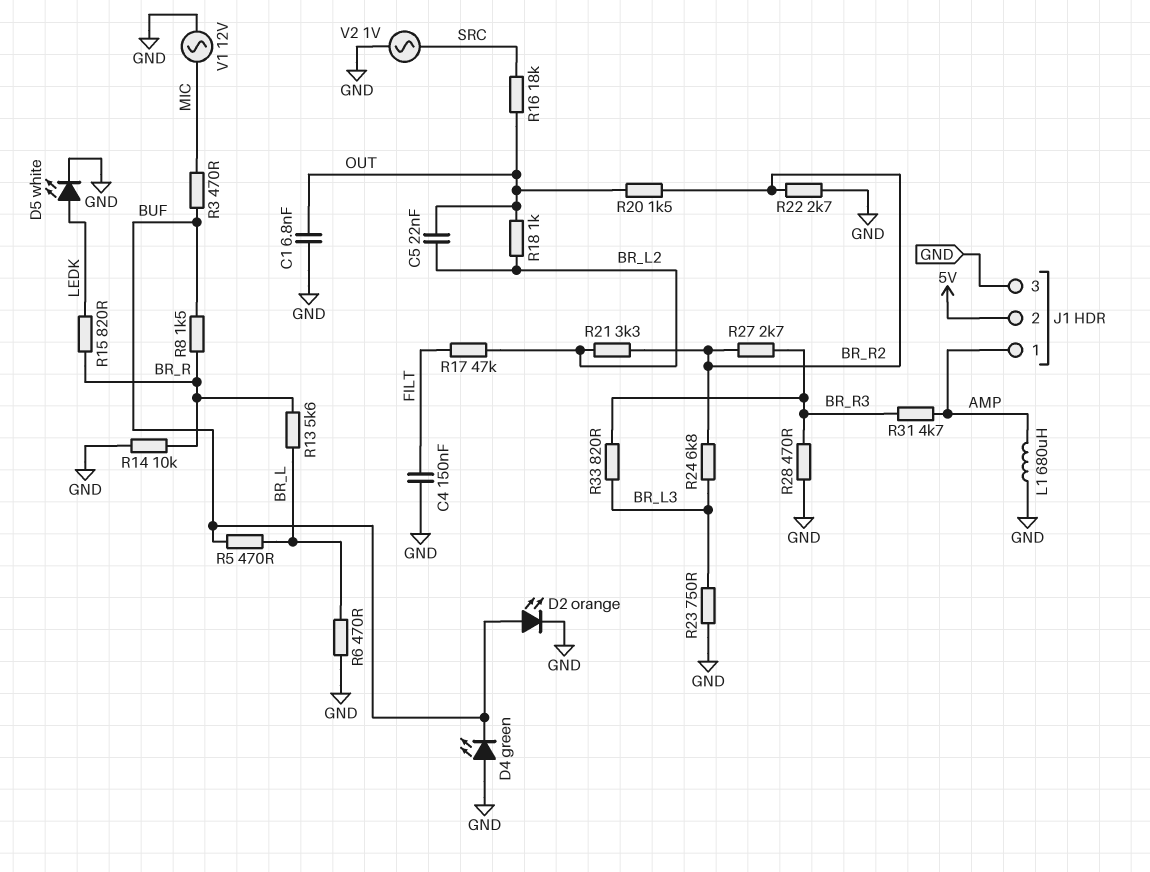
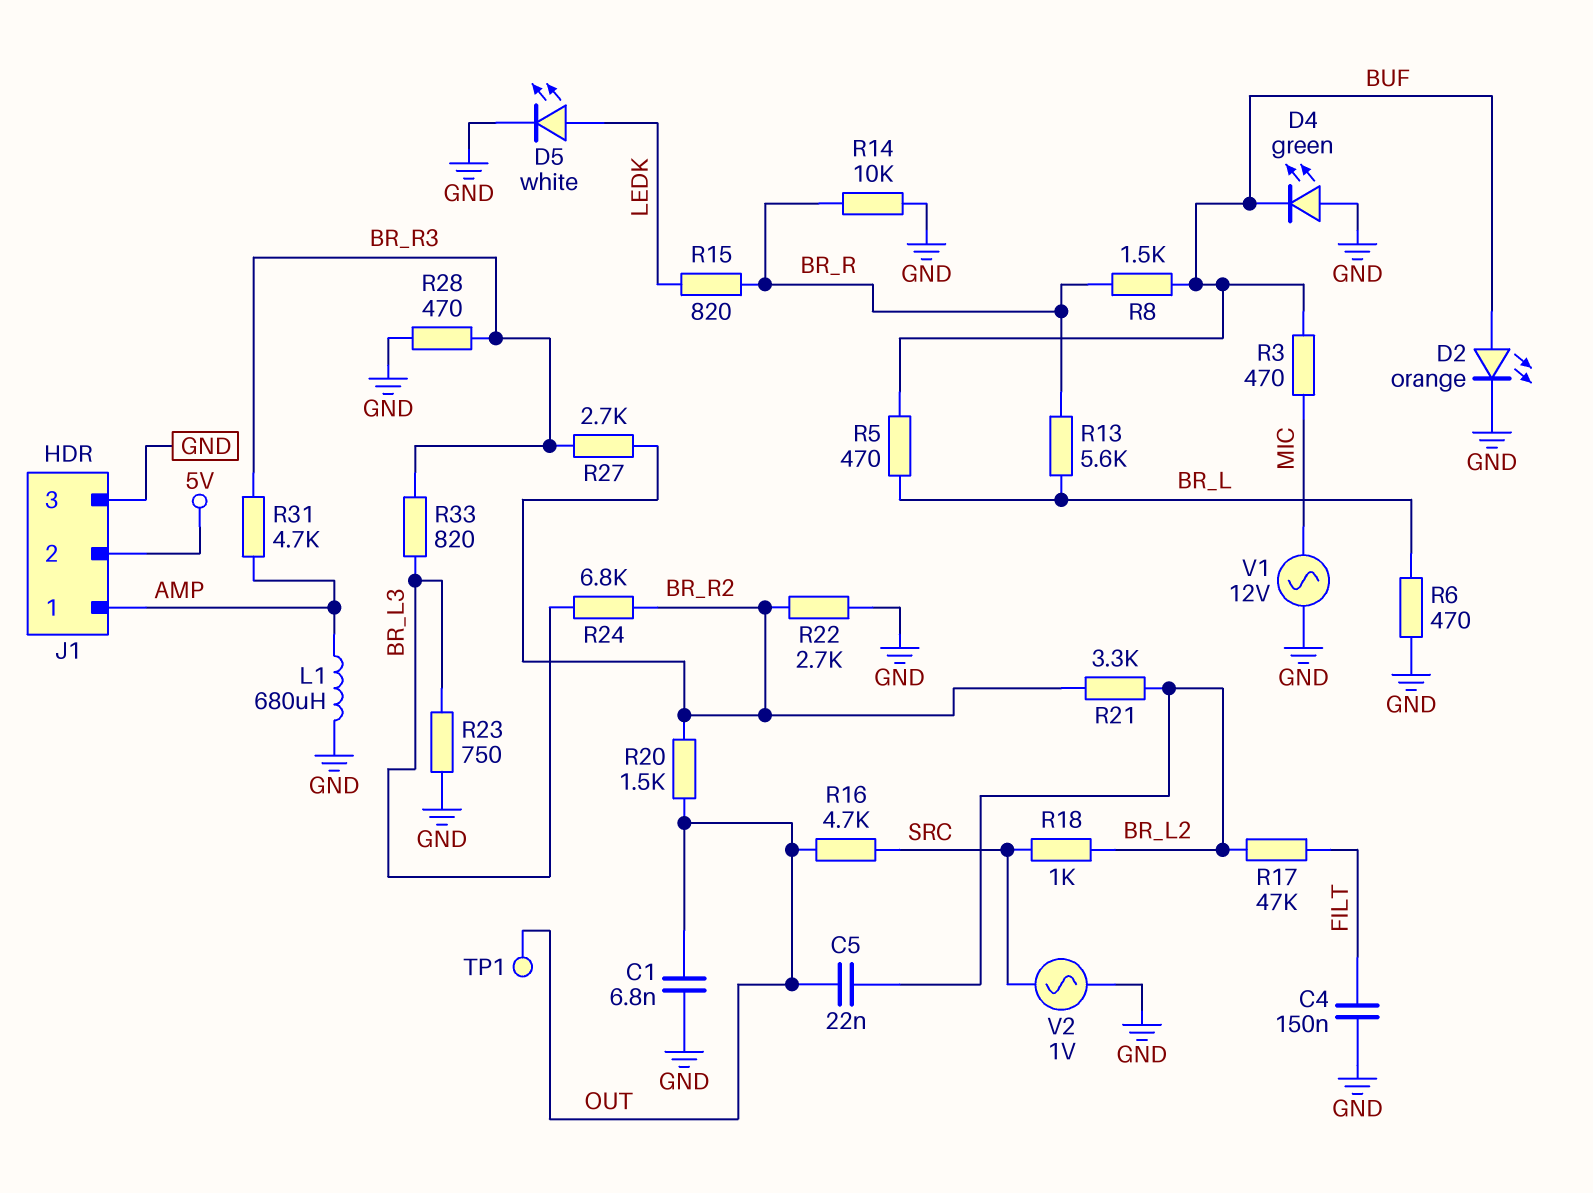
R16: 18k (OUT, SRC) -> 4.7k (OUT, SRC)
R18: 1k (BR_L2, OUT) -> 1k (BR_L2, SRC)
TP1: none -> test point (OUT)

